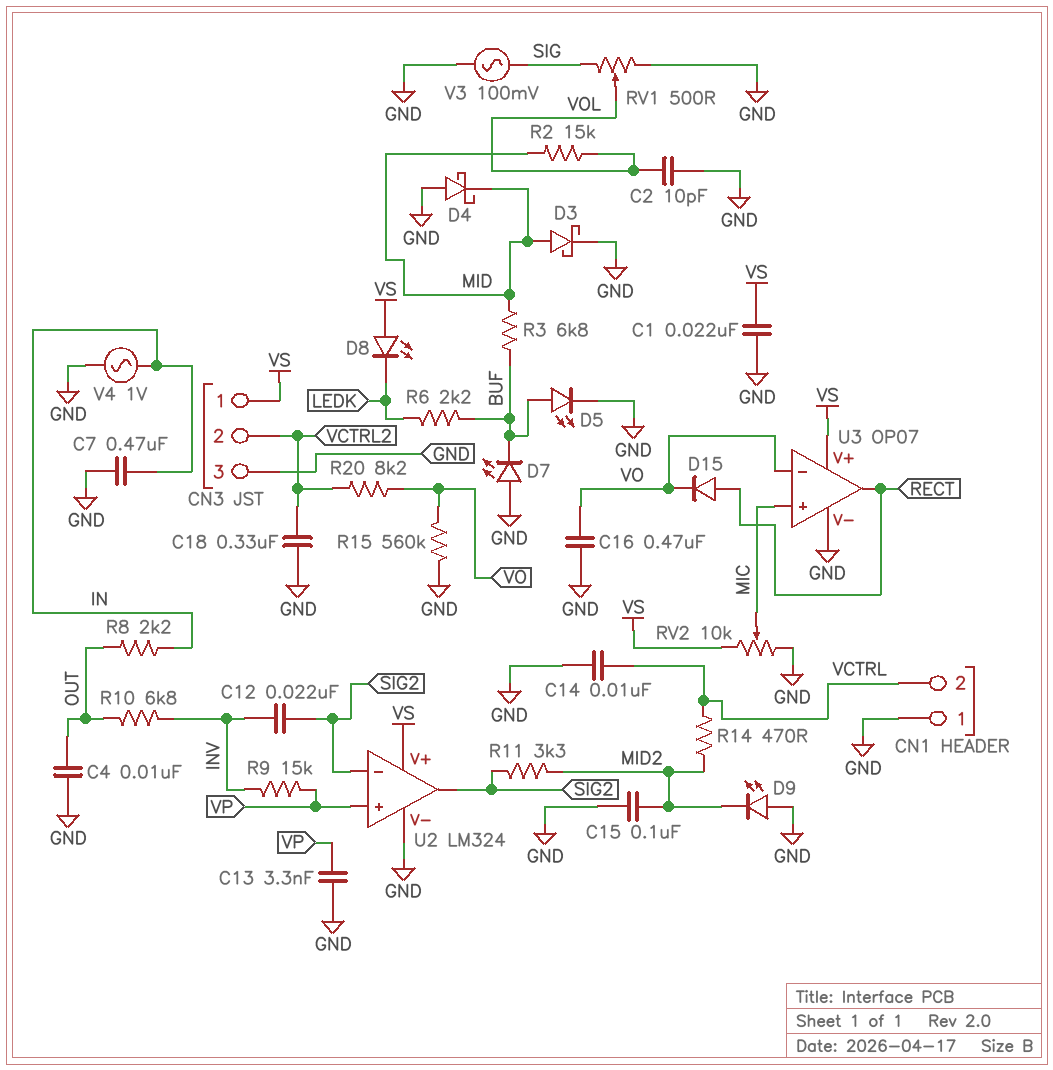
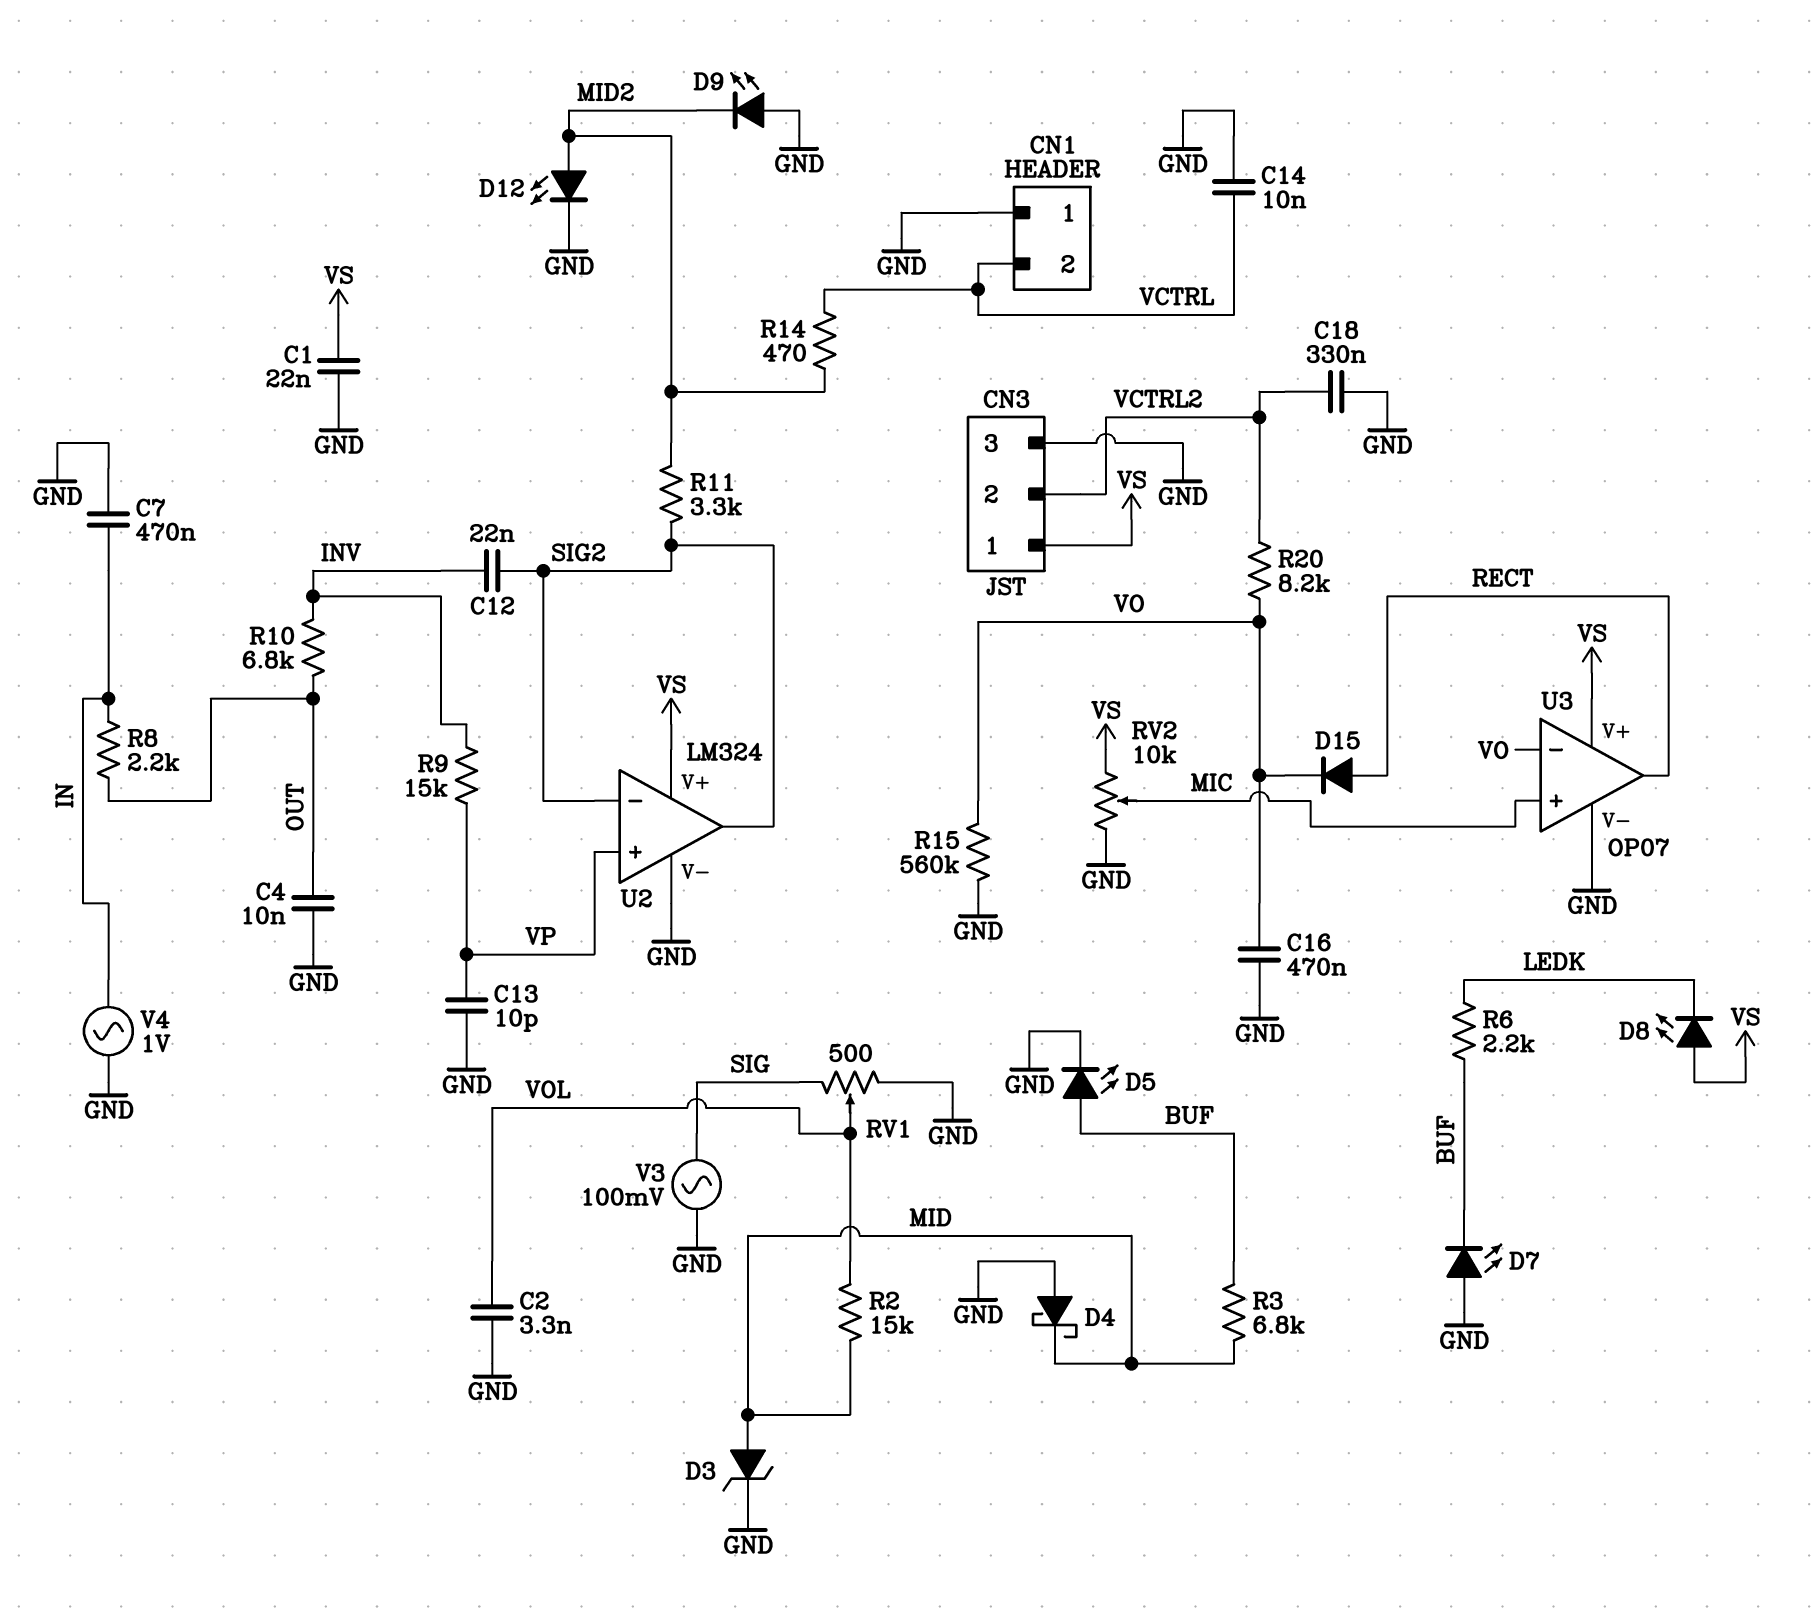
C2: 10pF (GND, VOL) -> 3.3nF (GND, VOL)
C13: 3.3nF (GND, VP) -> 10pF (GND, VP)
C15: 100nF (GND, MID2) -> none
D3: schottky (A MID, K GND) -> zener (A MID, K GND)
D12: none -> LED (A MID2, K GND)

